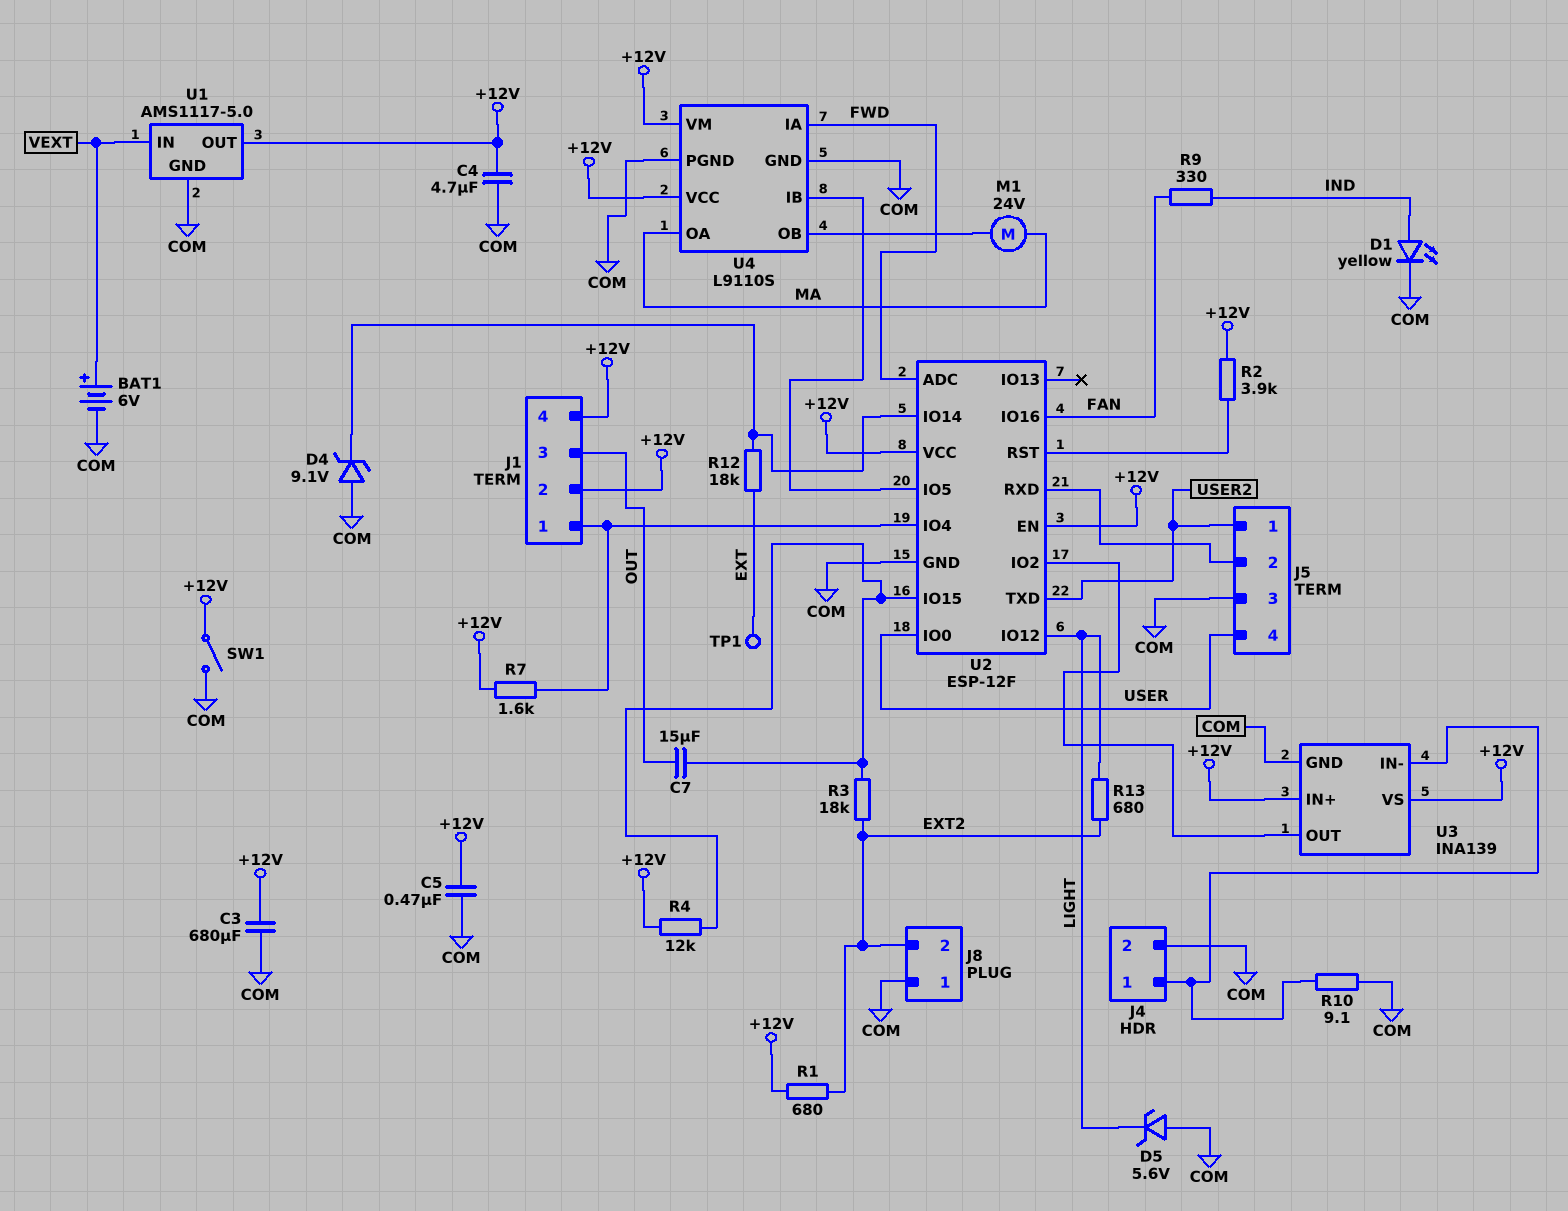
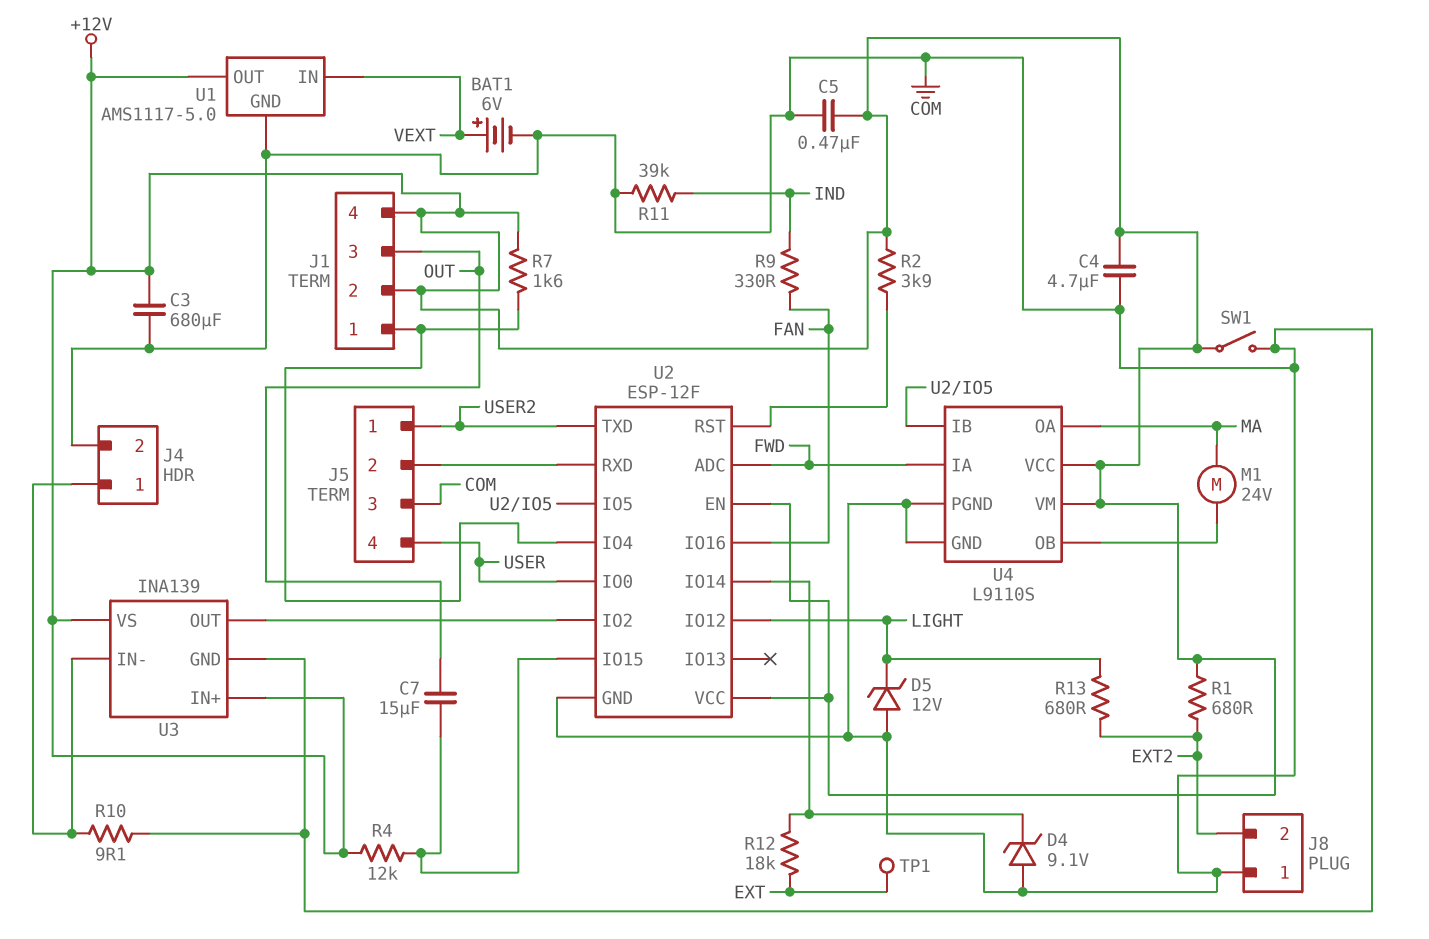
D1: LED yellow (A IND, K COM) -> none
D5: zener 5.6V (A COM, K LIGHT) -> zener 12V (A COM, K LIGHT)
R3: 18k (EXT2, U2/IO15) -> none
R11: none -> 39k (COM, IND)

